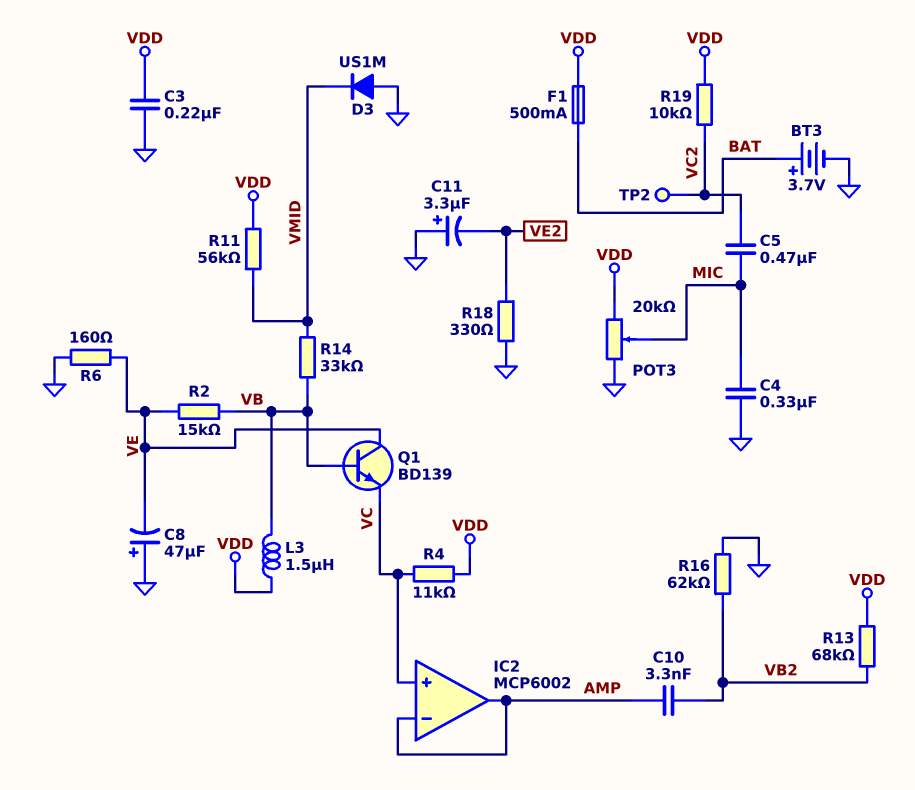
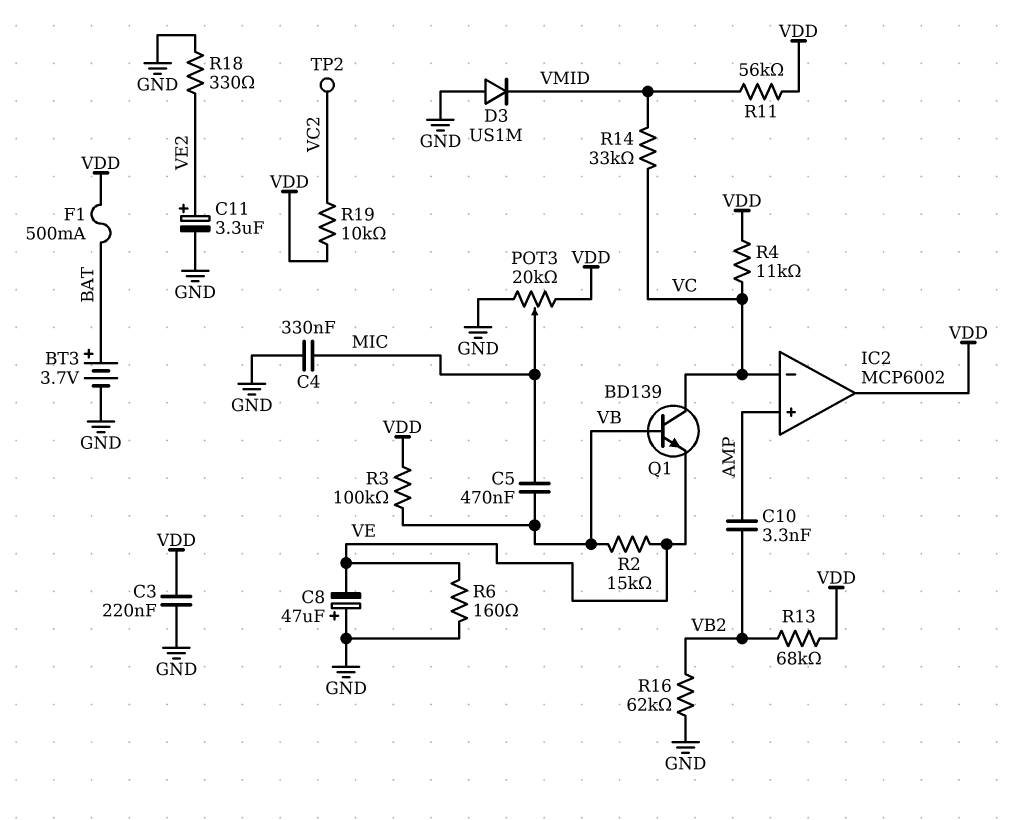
C5: 470nF (MIC, VC2) -> 470nF (MIC, VB)
C11: 3.3uF (plus GND, minus VE2) -> 3.3uF (plus VE2, minus GND)
IC2 pin in+: VC -> AMP
IC2 pin in-: AMP -> VC
IC2 pin out: AMP -> VDD
L3: 1.5uH (VB, VDD) -> none
Q1: NPN BD139 (B VB, C VE, E VC) -> NPN BD139 (B VB, C VC, E VE)
R3: none -> 100k (VB, VDD)
R14: 33k (VB, VMID) -> 33k (VC, VMID)

